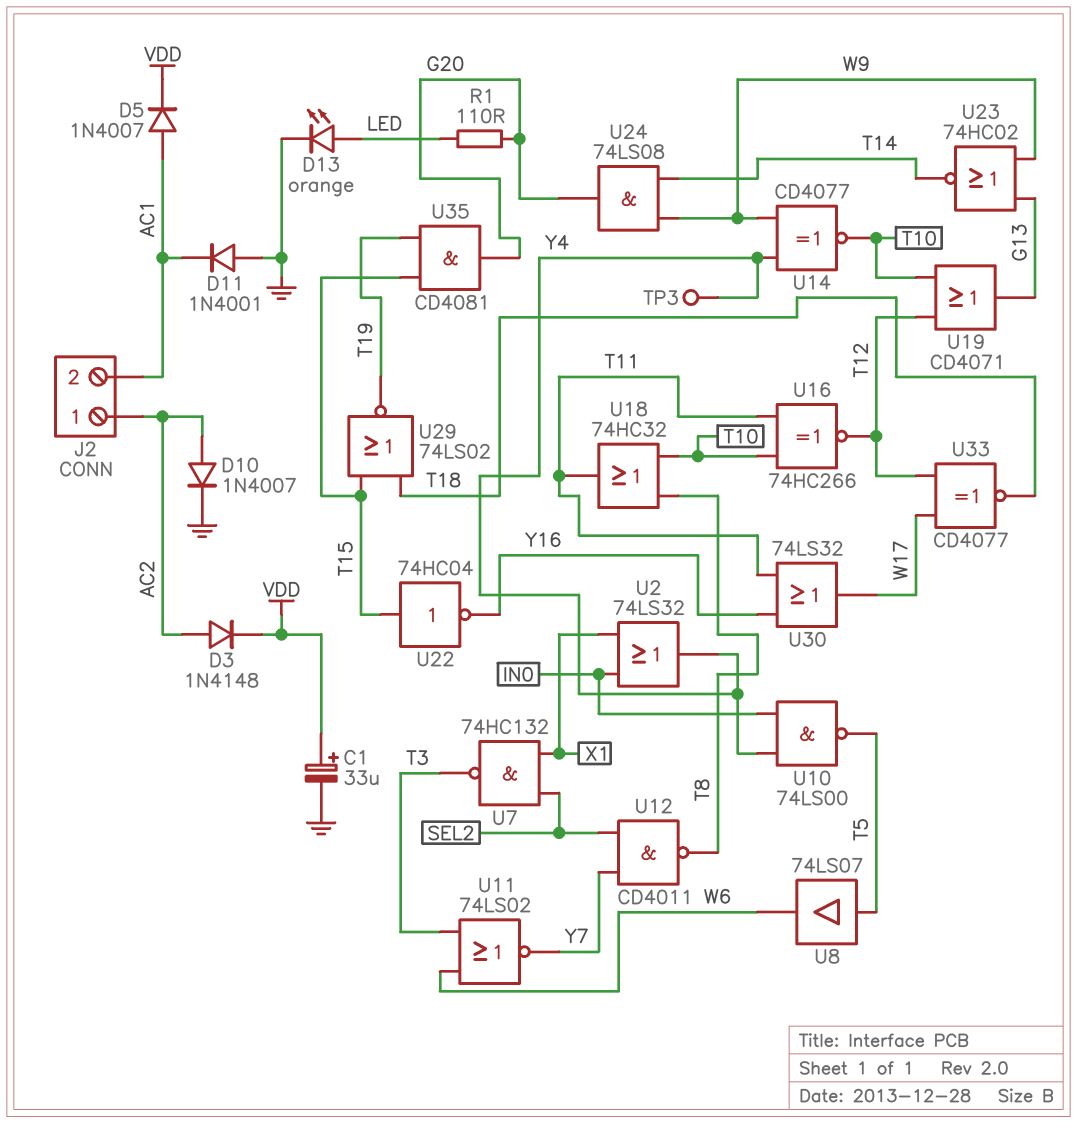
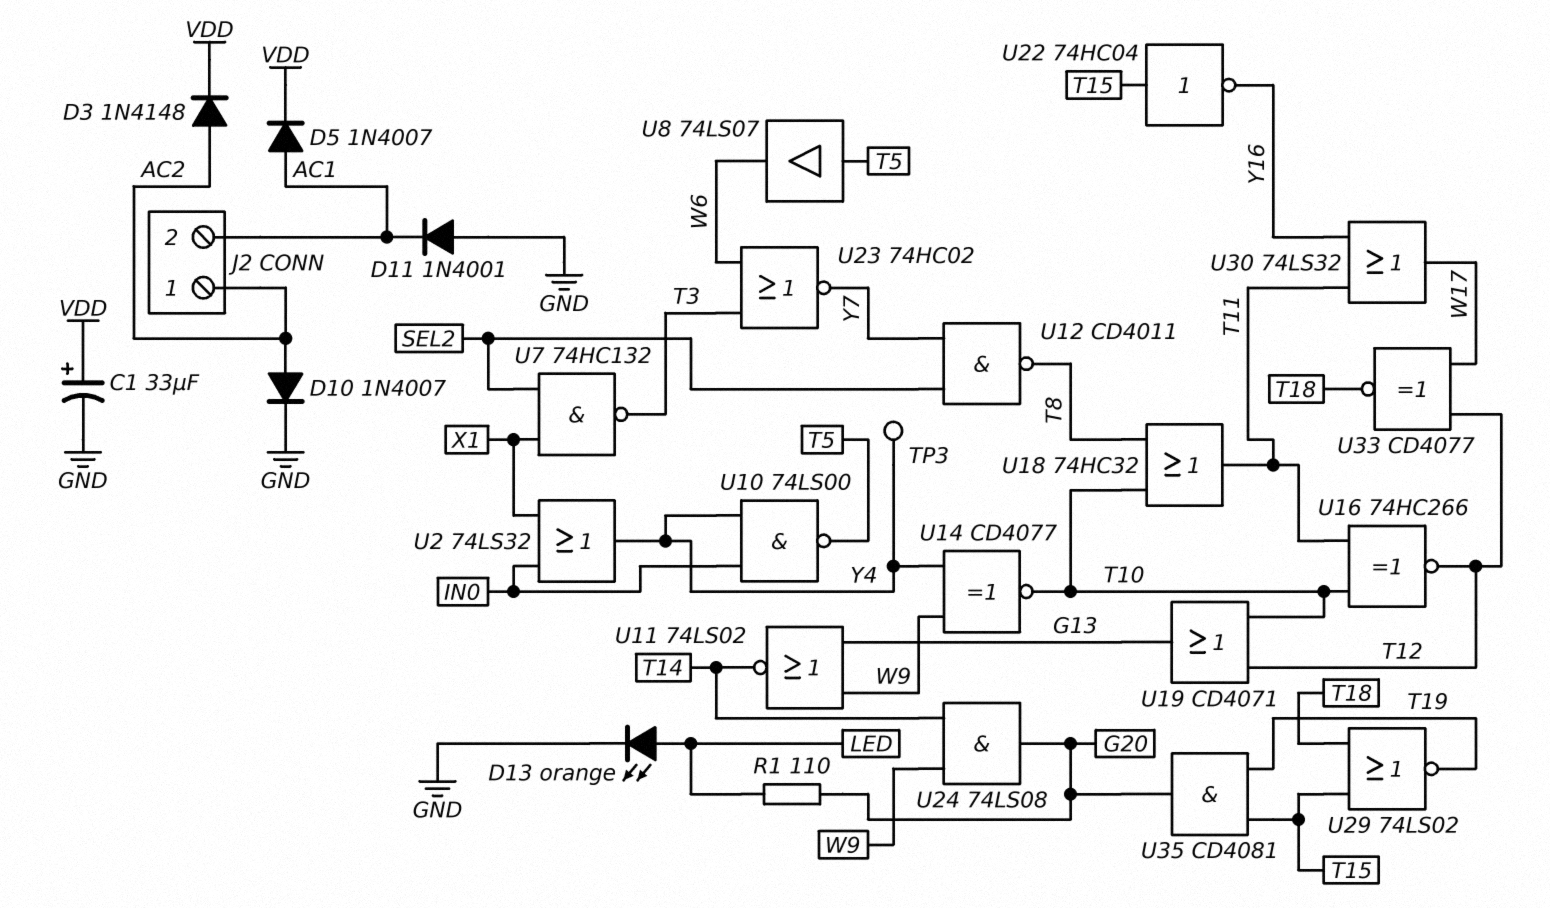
U11: NOR 74LS02 (in T3, in W6, out Y7) -> NOR 74LS02 (in G13, in W9, out T14)
U23: NOR 74HC02 (in G13, in W9, out T14) -> NOR 74HC02 (in T3, in W6, out Y7)

